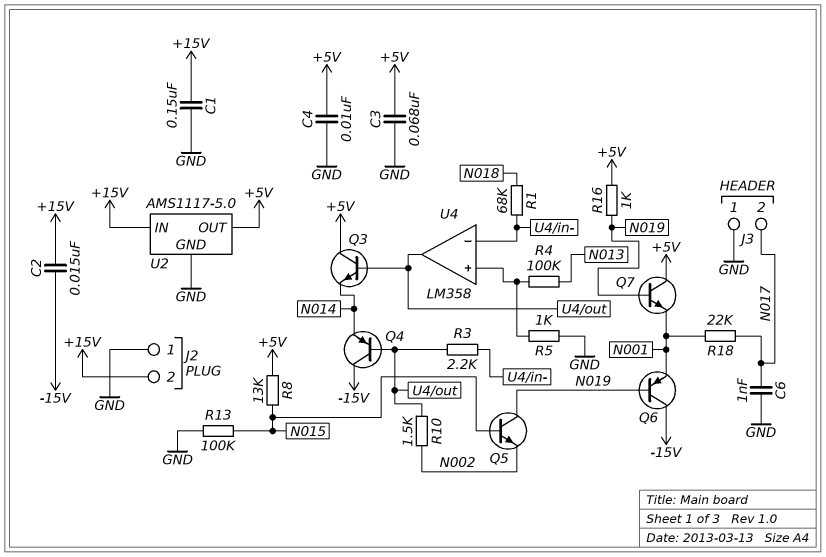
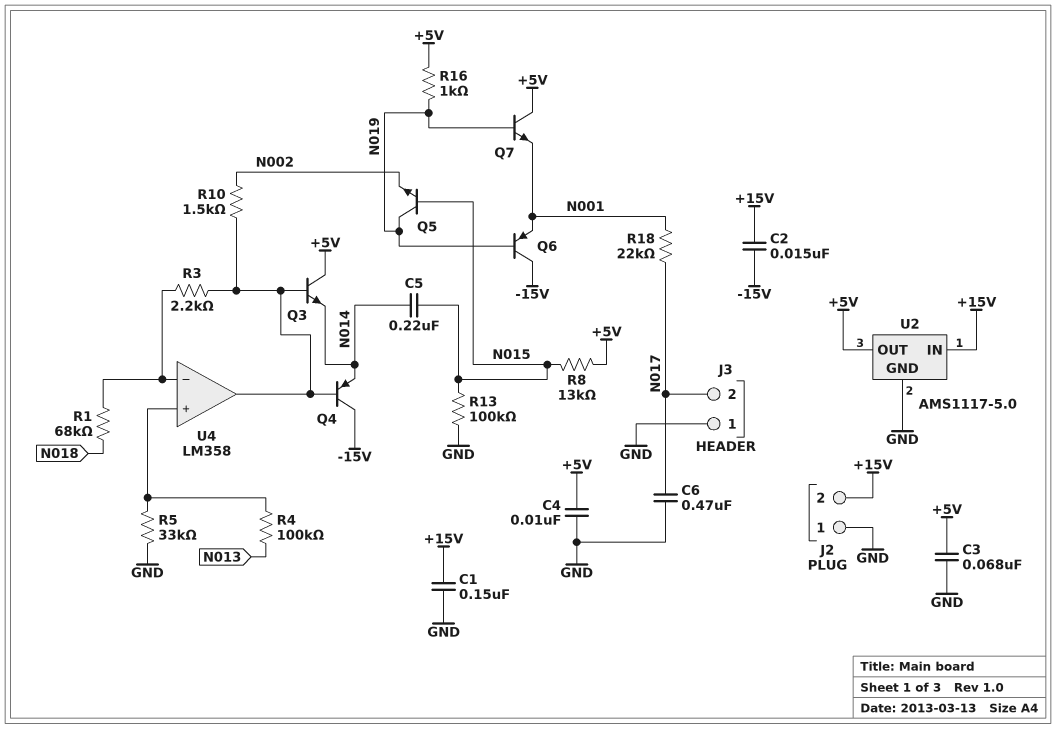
C5: none -> 220nF (N014, N015)
C6: 1nF (GND, N017) -> 470nF (GND, N017)
R5: 1k (GND, U4/in+) -> 33k (GND, U4/in+)

